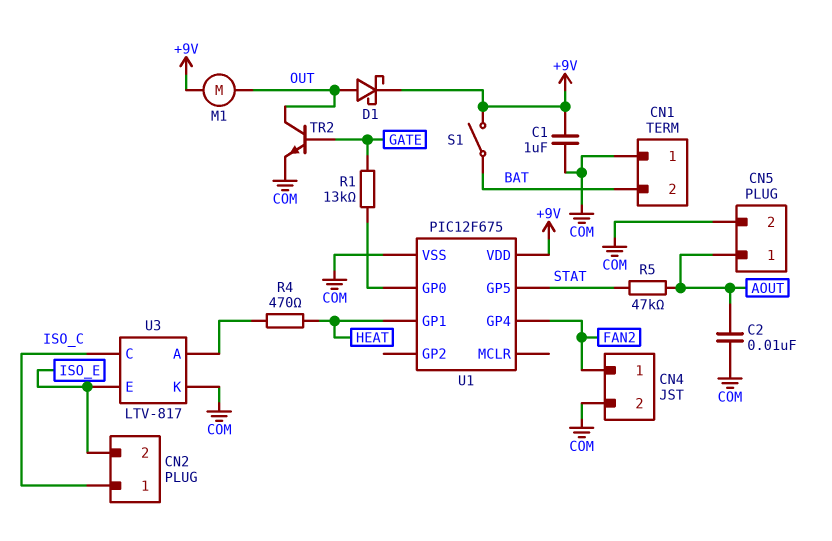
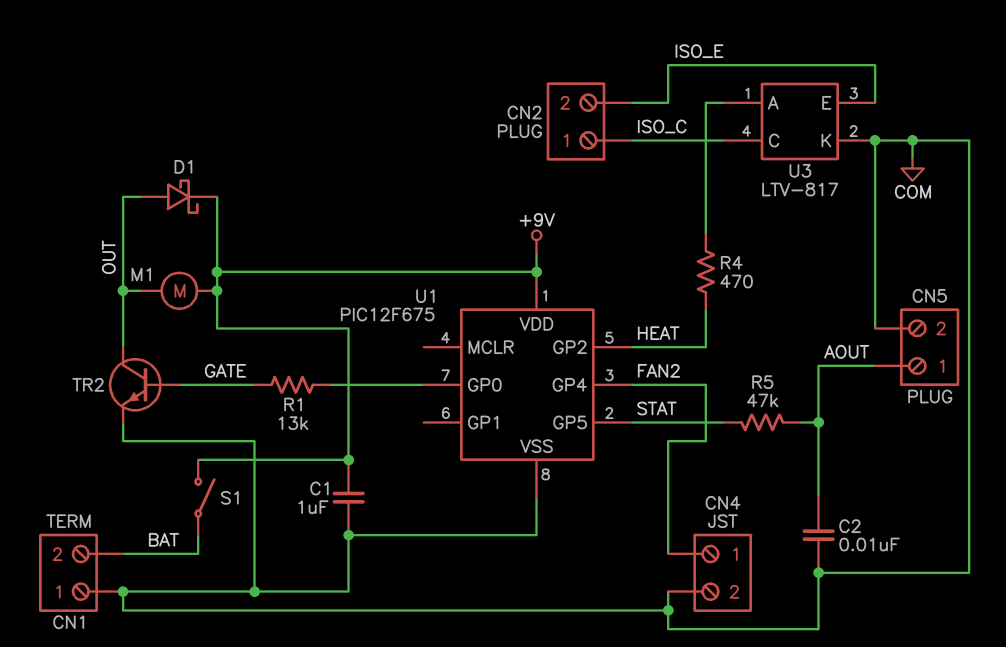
U1 pin GP1: HEAT -> none
U1 pin GP2: none -> HEAT

